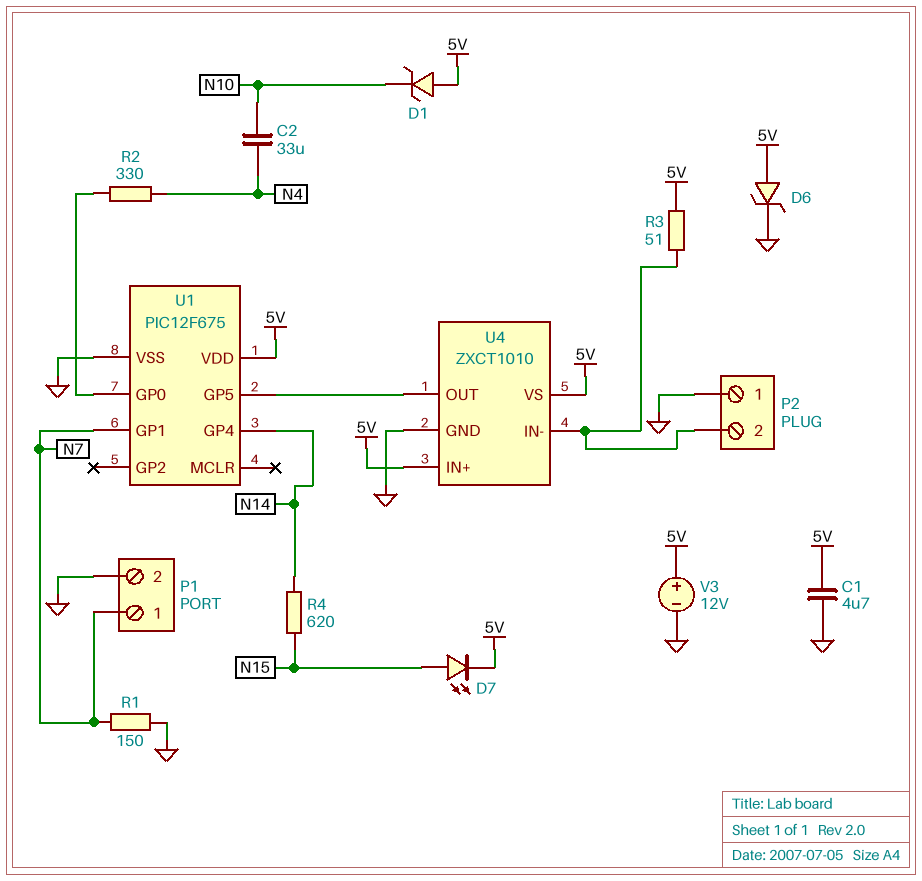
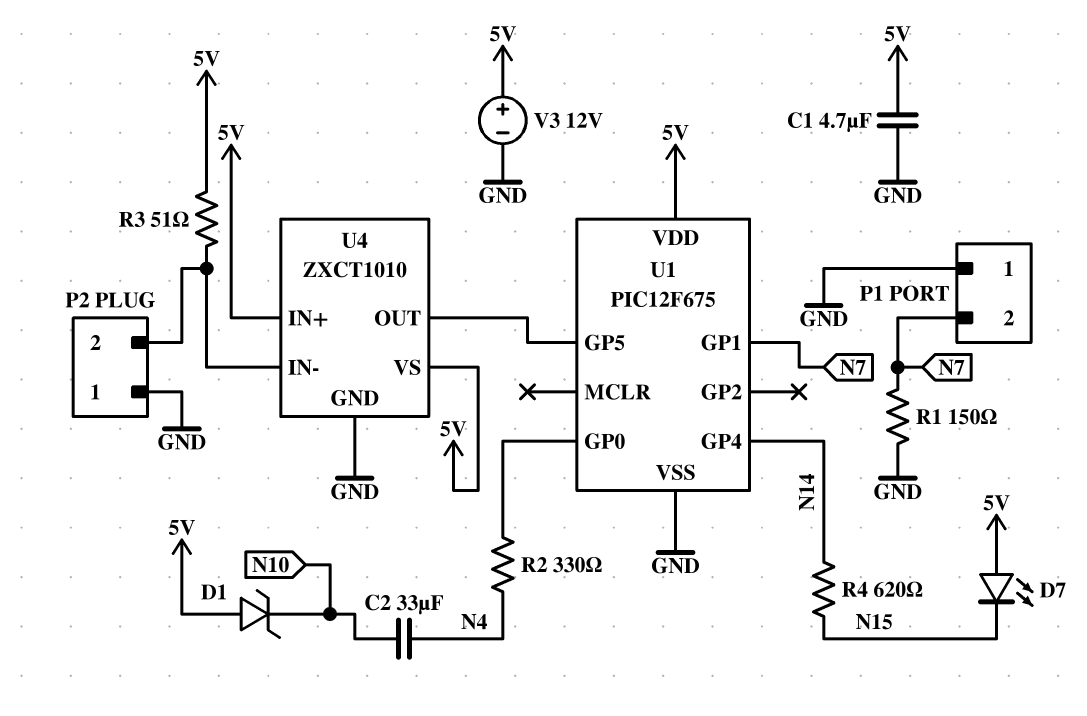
D6: zener (A 5V, K GND) -> none
D7: LED (A N15, K 5V) -> LED (A 5V, K N15)
P1 pin 1: N7 -> GND
P1 pin 2: GND -> N7

